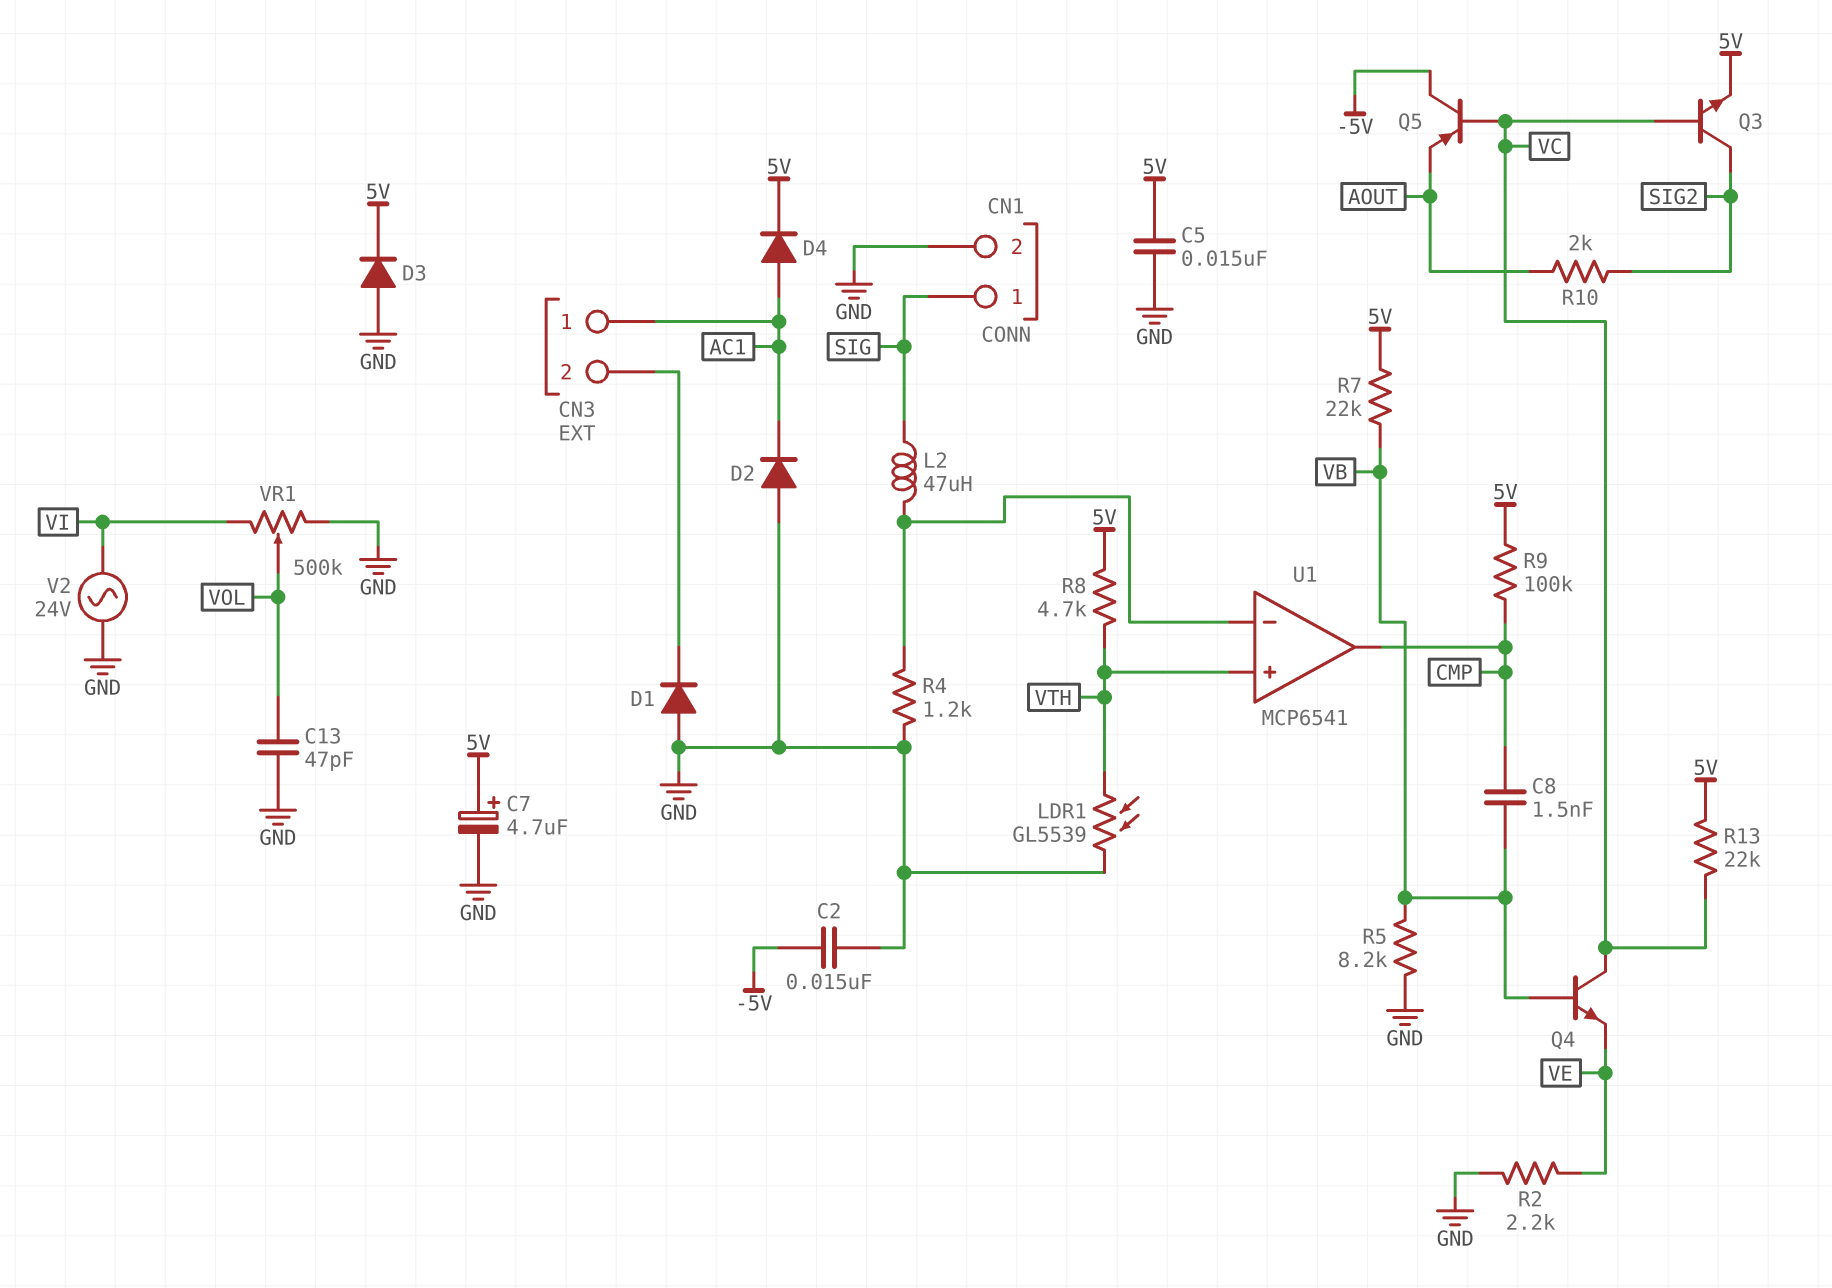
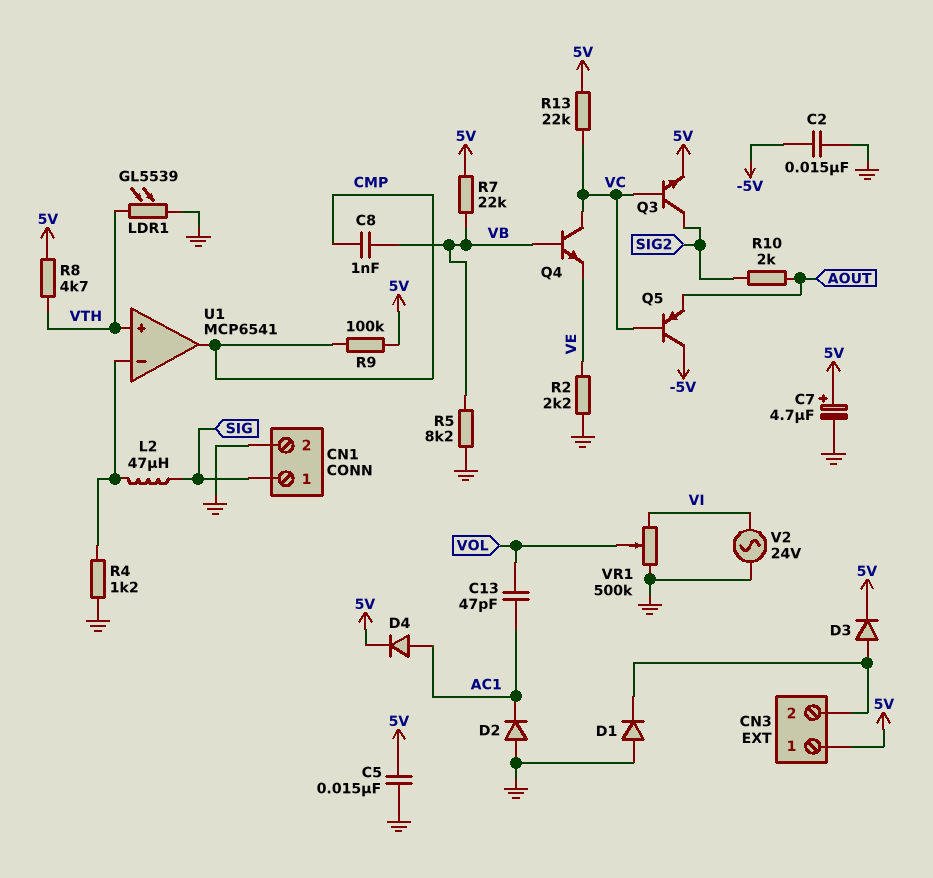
C8: 1.5nF (CMP, VB) -> 1nF (CMP, VB)
C13: 47pF (GND, VOL) -> 47pF (AC1, VOL)
CN3 pin 1: AC1 -> 5V
D3: diode (A GND, K 5V) -> diode (A CN3/2, K 5V)

